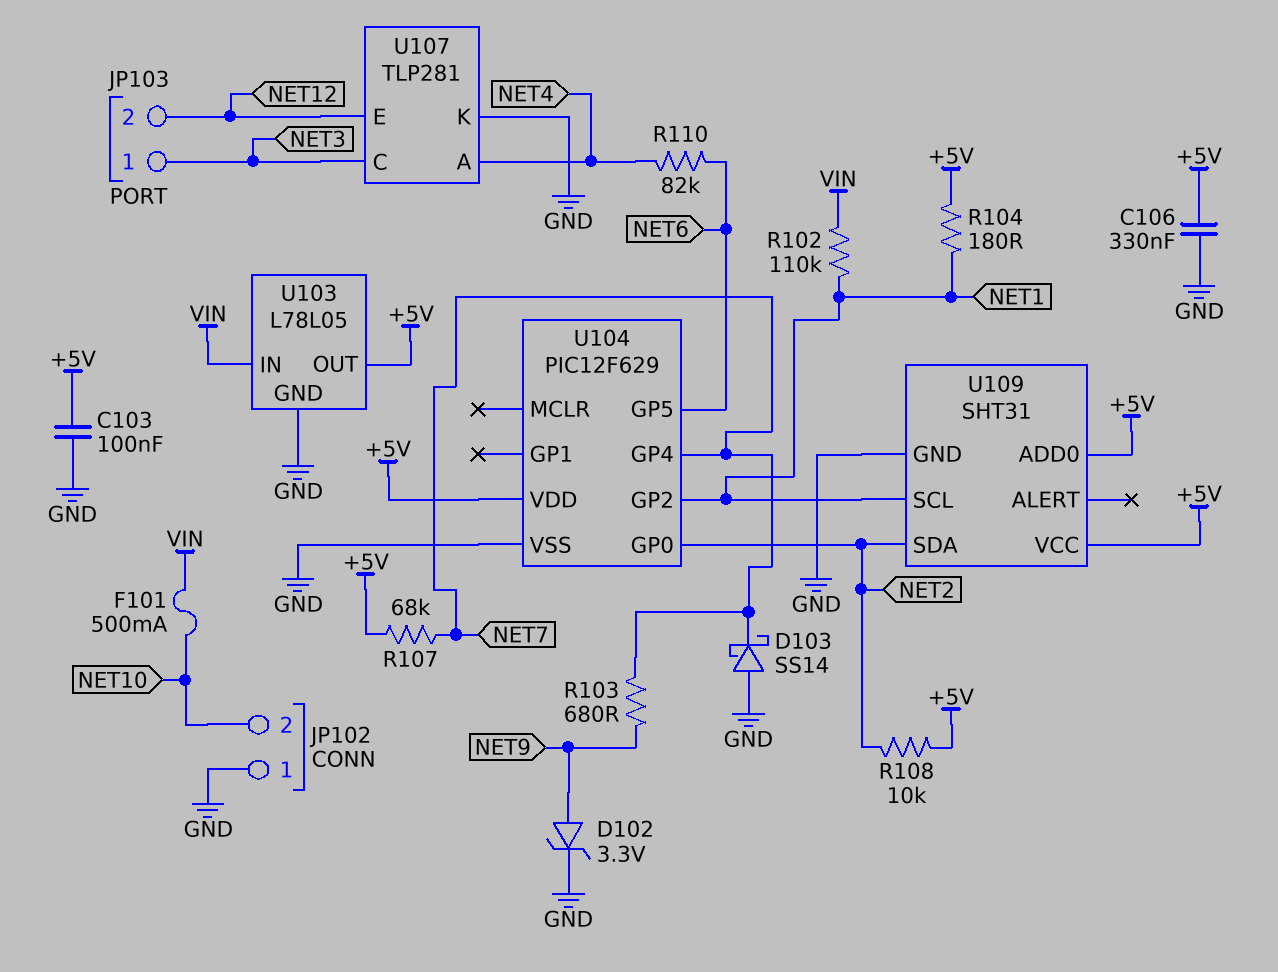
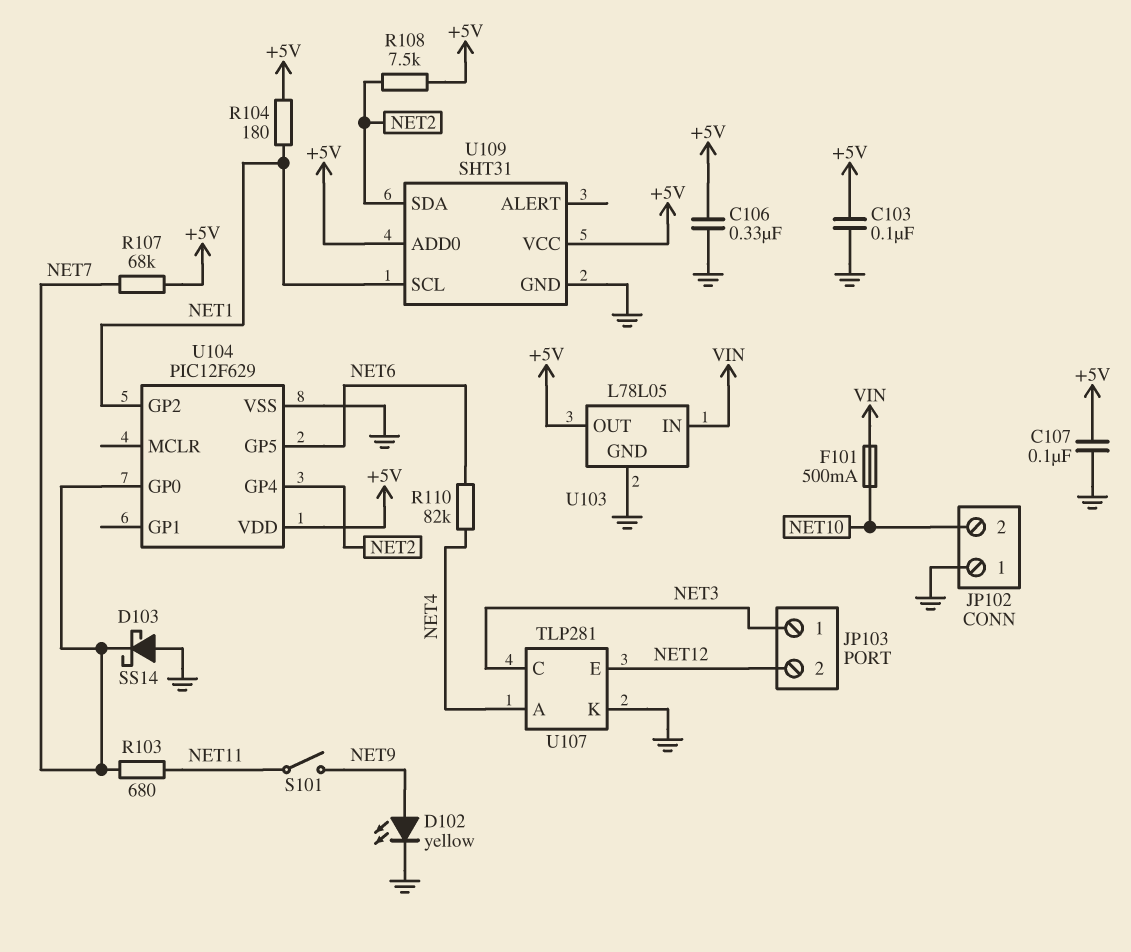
C107: none -> 100nF (+5V, GND)
D102: zener 3.3V (A NET9, K GND) -> LED yellow (A NET9, K GND)
R102: 110k (NET1, VIN) -> none
R103: 680 (NET7, NET9) -> 680 (NET7, NET11)
R108: 10k (+5V, NET2) -> 7.5k (+5V, NET2)
S101: none -> switch (NET9, NET11)
U104 pin GP0: NET2 -> NET7
U104 pin GP4: NET7 -> NET2

